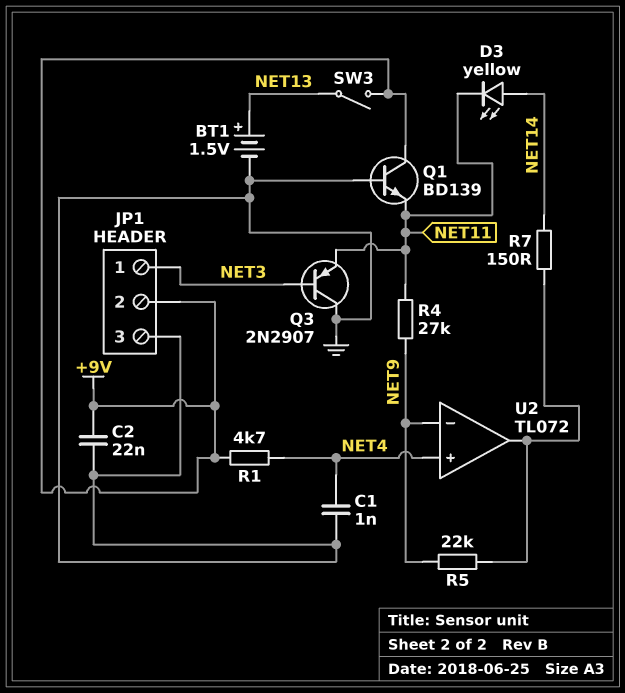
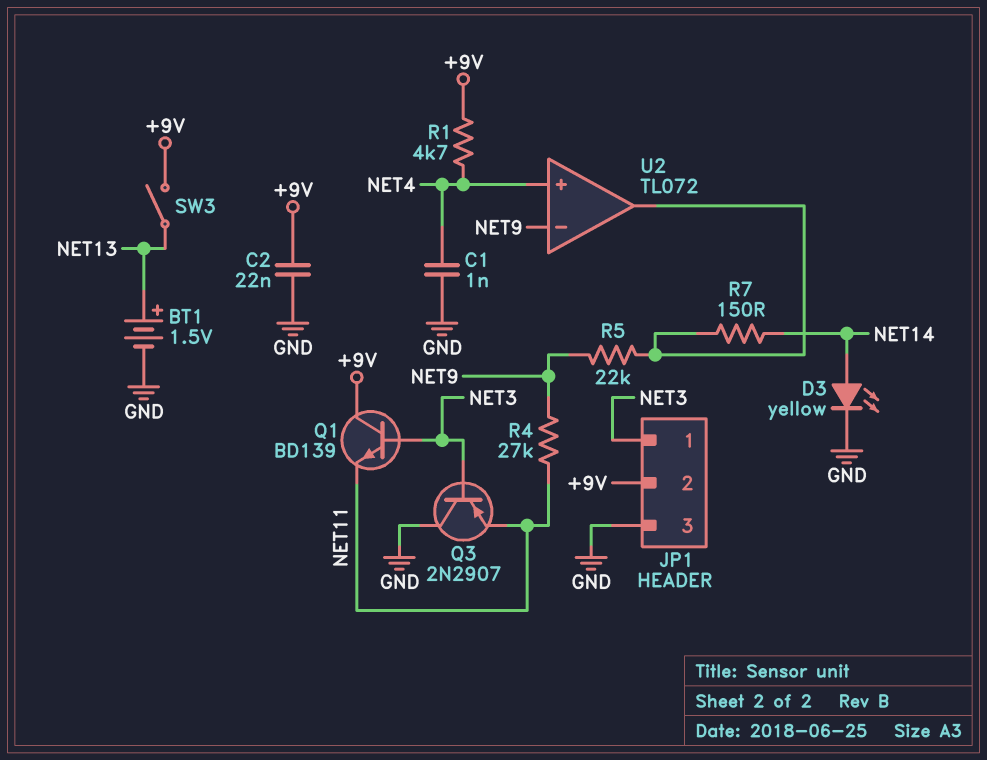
D3: LED yellow (A NET14, K NET11) -> LED yellow (A NET14, K GND)
Q1: NPN BD139 (B GND, C +9V, E NET11) -> NPN BD139 (B NET3, C +9V, E NET11)

